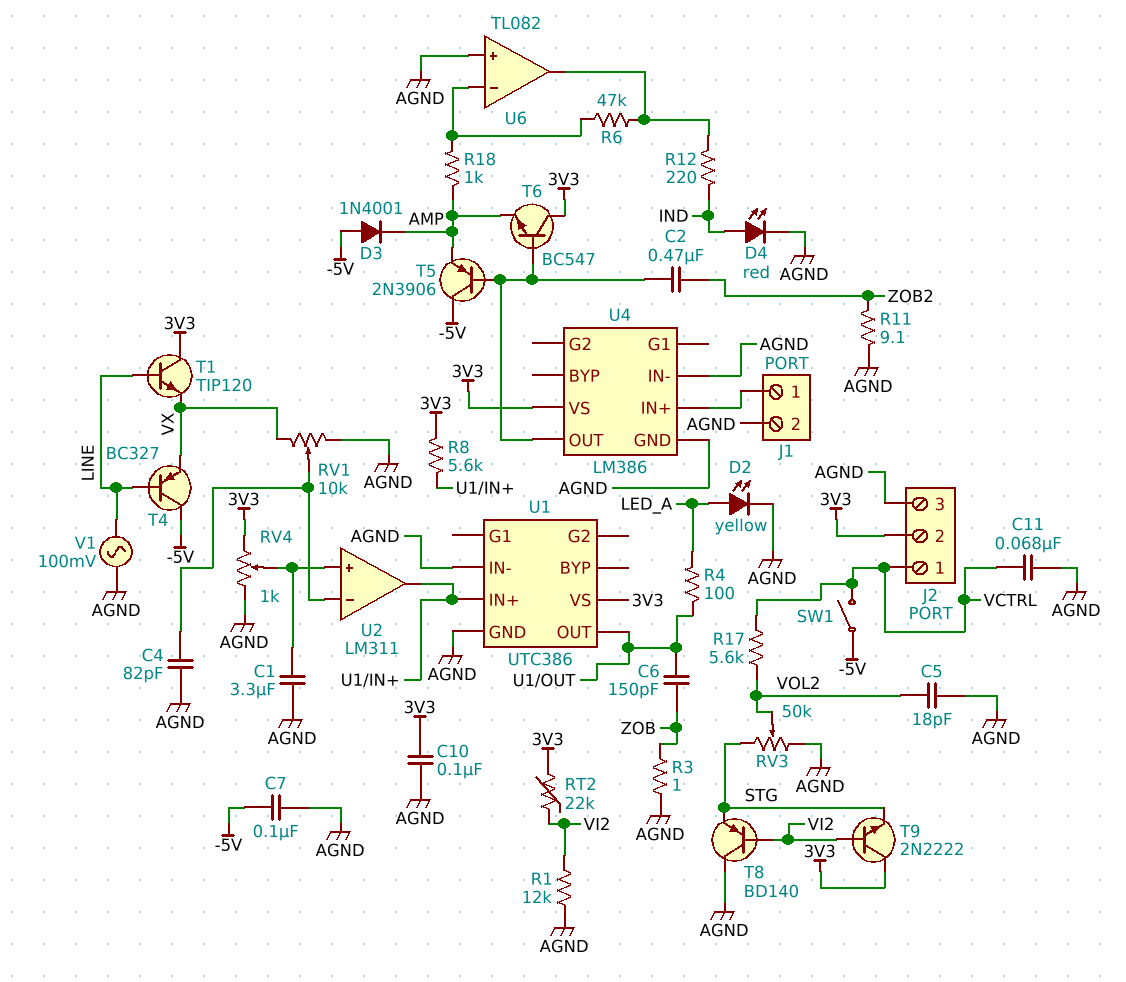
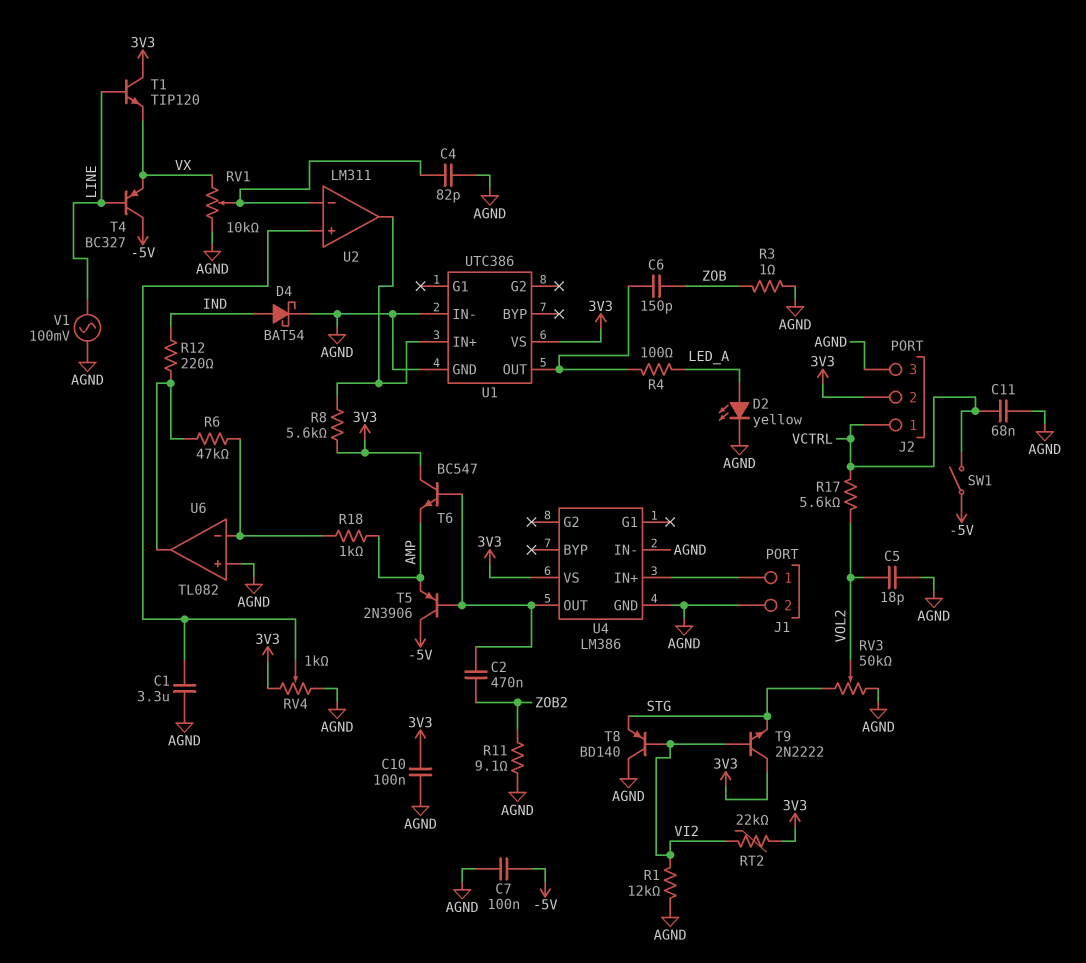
D3: diode 1N4001 (A -5V, K AMP) -> none
D4: LED red (A IND, K AGND) -> schottky BAT54 (A IND, K AGND)

